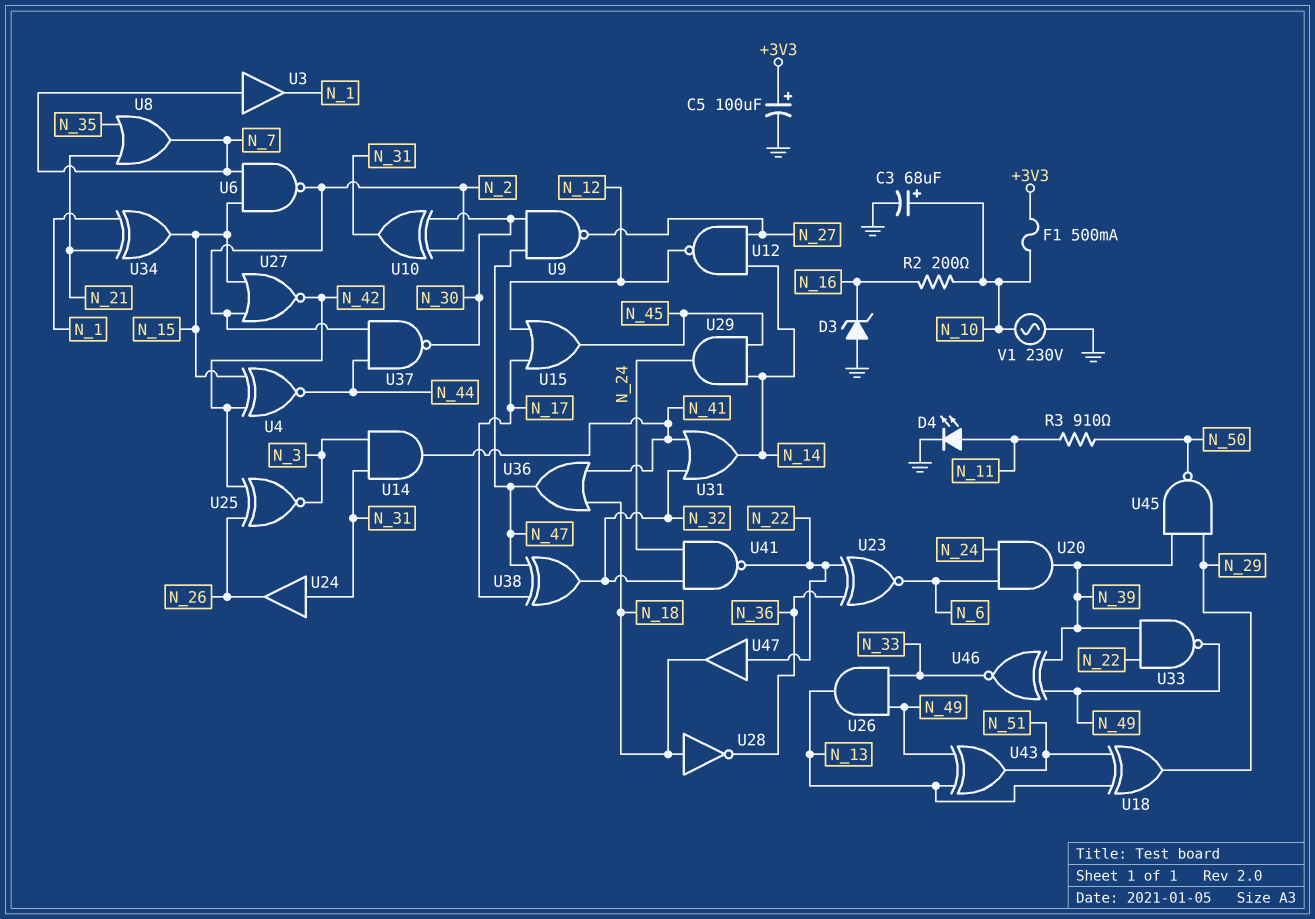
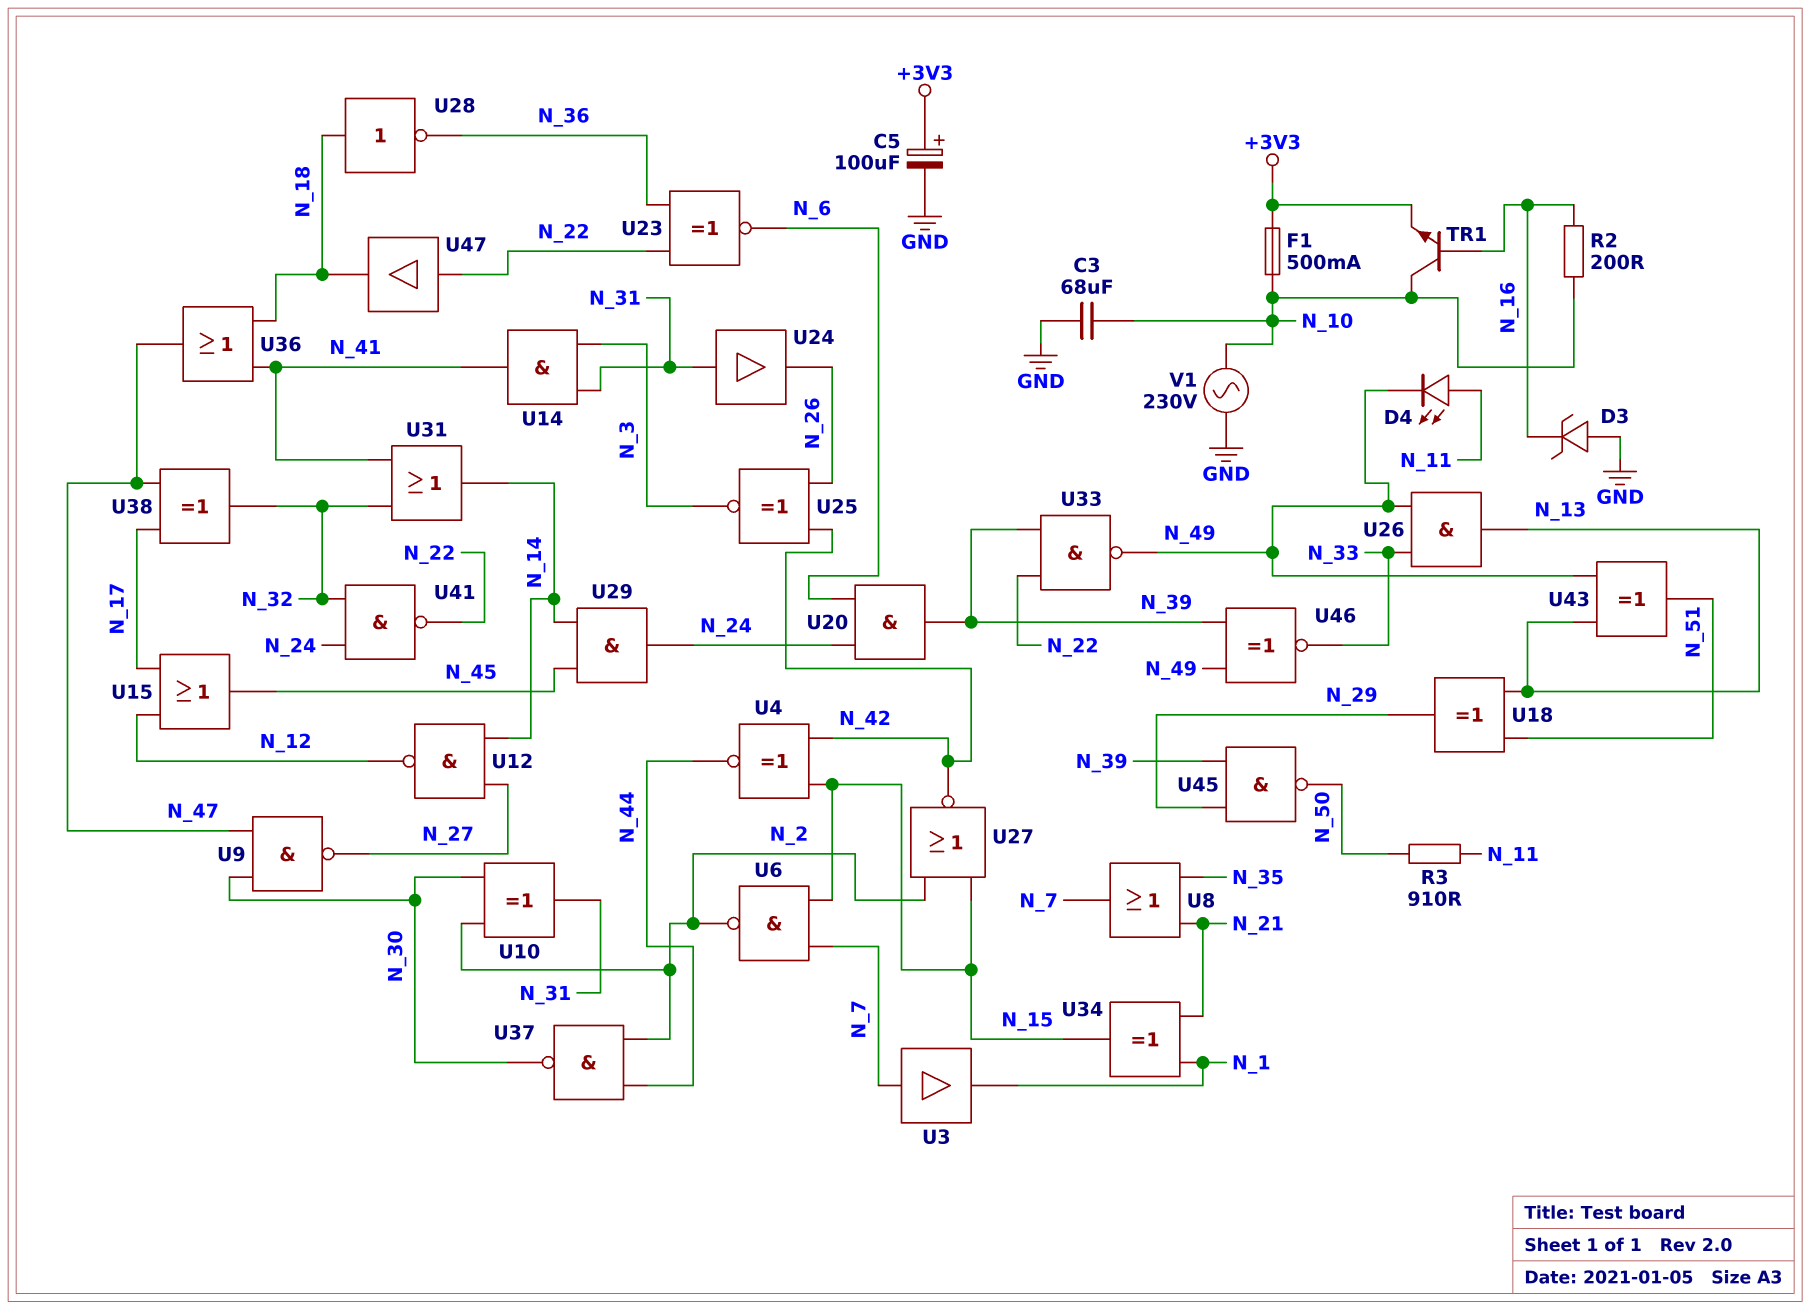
C3: 68uF (plus N_10, minus GND) -> 68uF (GND, N_10)
D4: LED (A N_11, K GND) -> LED (A N_11, K N_49)
TR1: none -> NPN (B N_16, C N_10, E +3V3)

